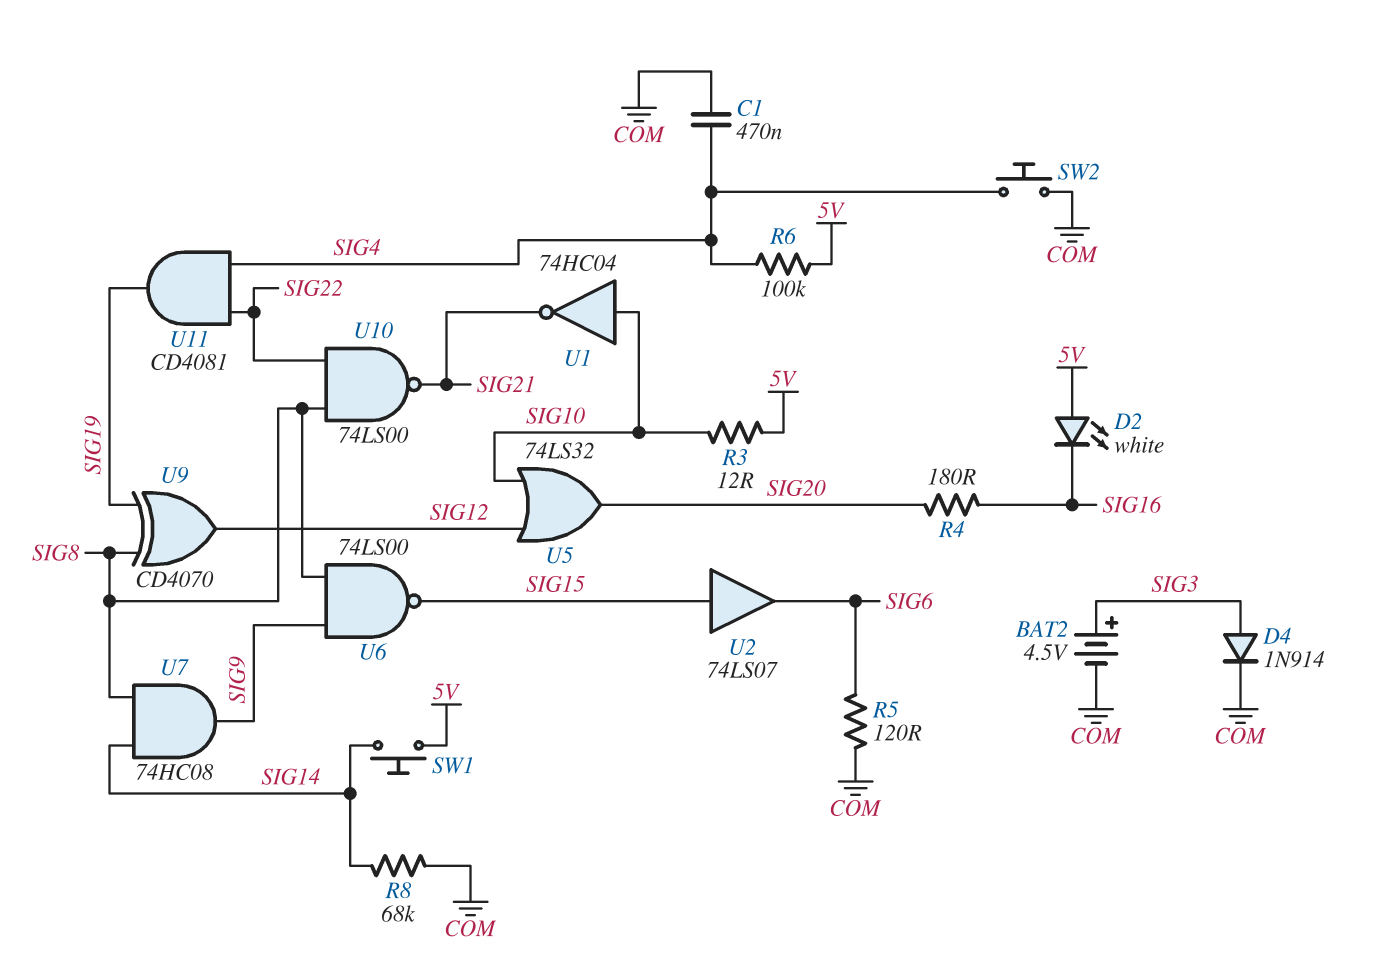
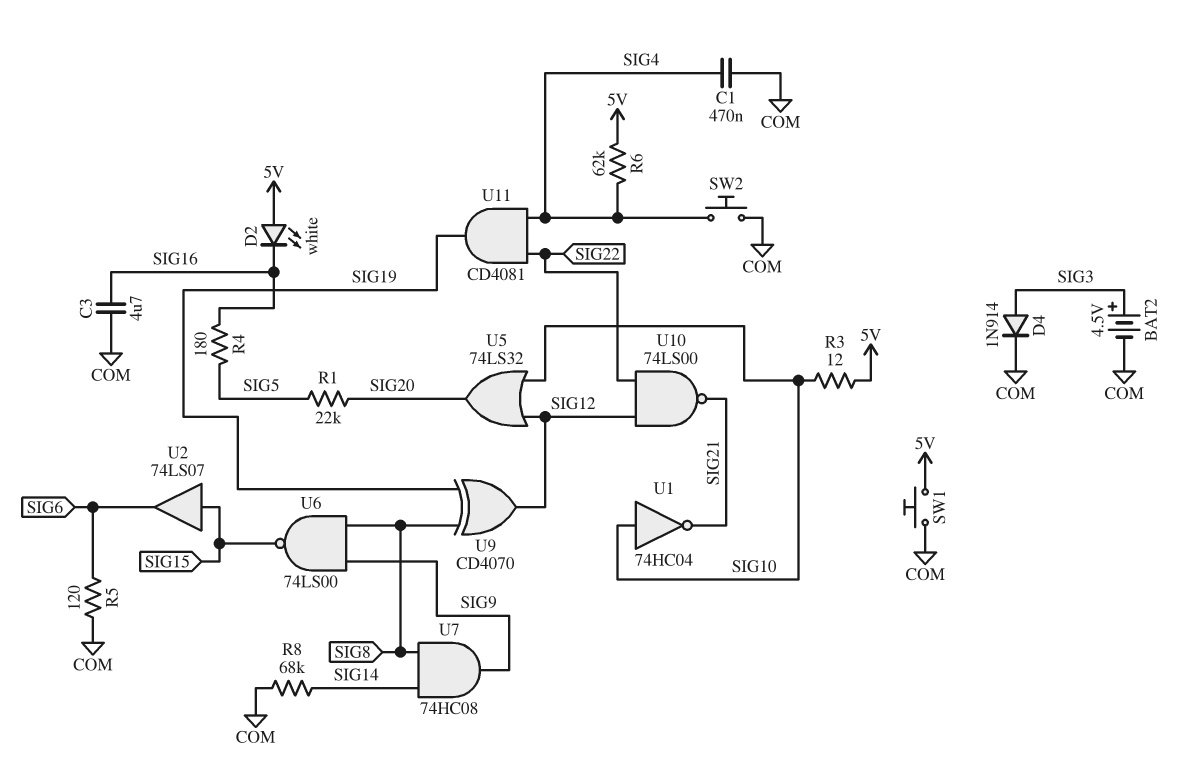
C3: none -> 4.7uF (COM, SIG16)
R1: none -> 22k (SIG5, SIG20)
R4: 180 (SIG16, SIG20) -> 180 (SIG5, SIG16)
R6: 100k (5V, SIG4) -> 62k (5V, SIG4)
SW1: button (5V, SIG14) -> button (5V, COM)
U10: NAND 74LS00 (in SIG8, in SIG22, out SIG21) -> NAND 74LS00 (in SIG12, in SIG22, out SIG21)

